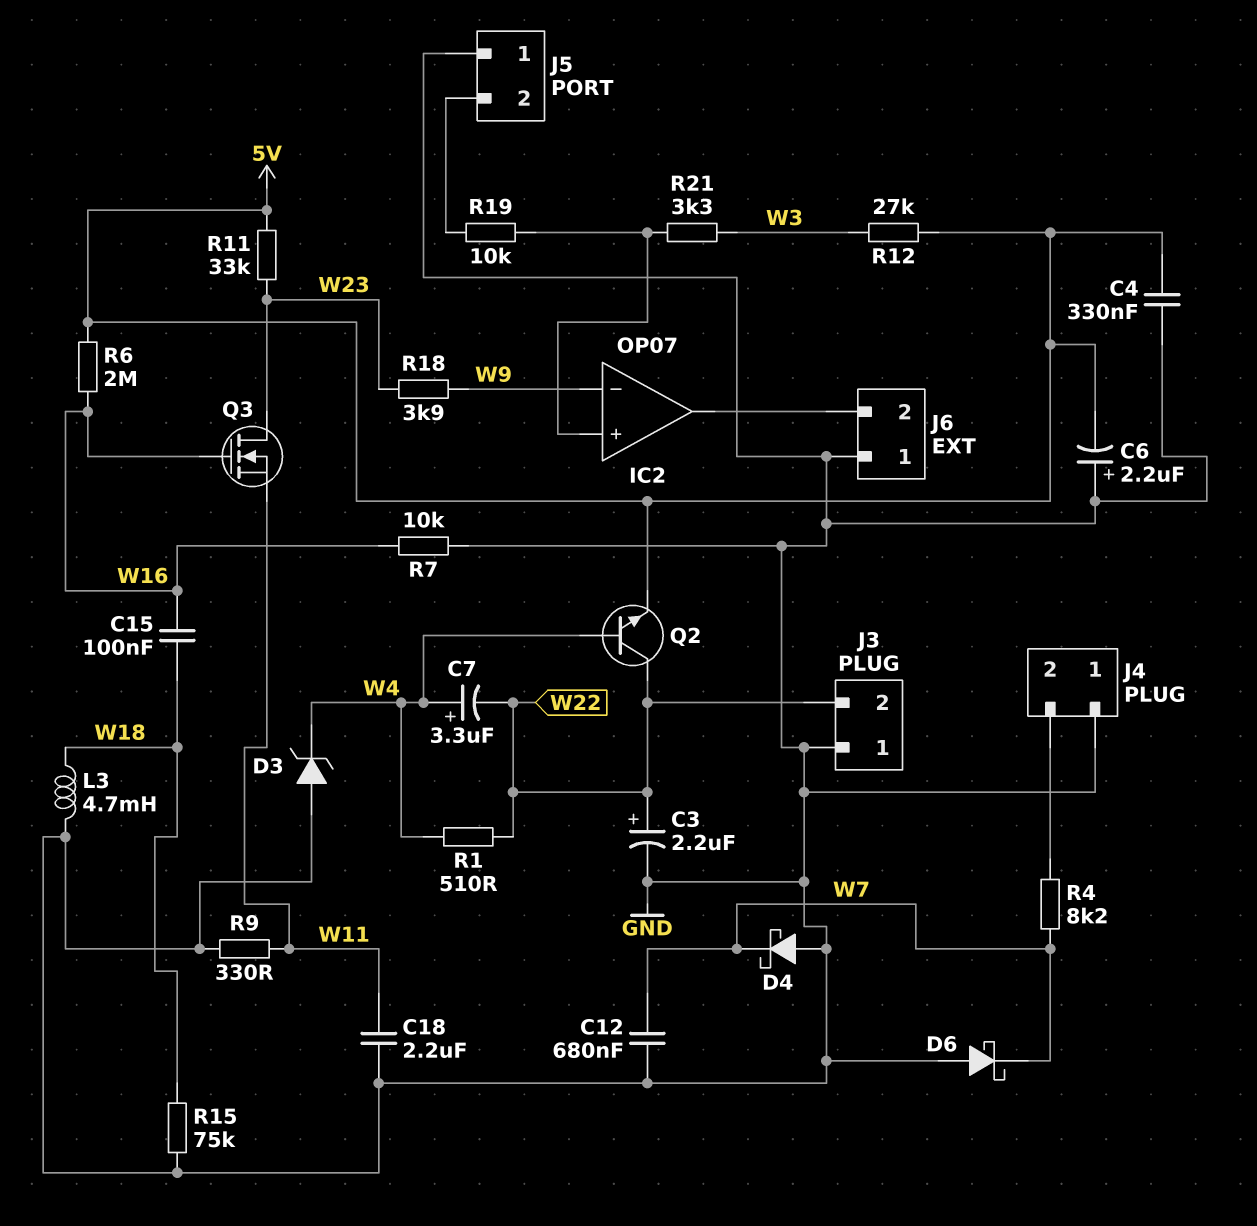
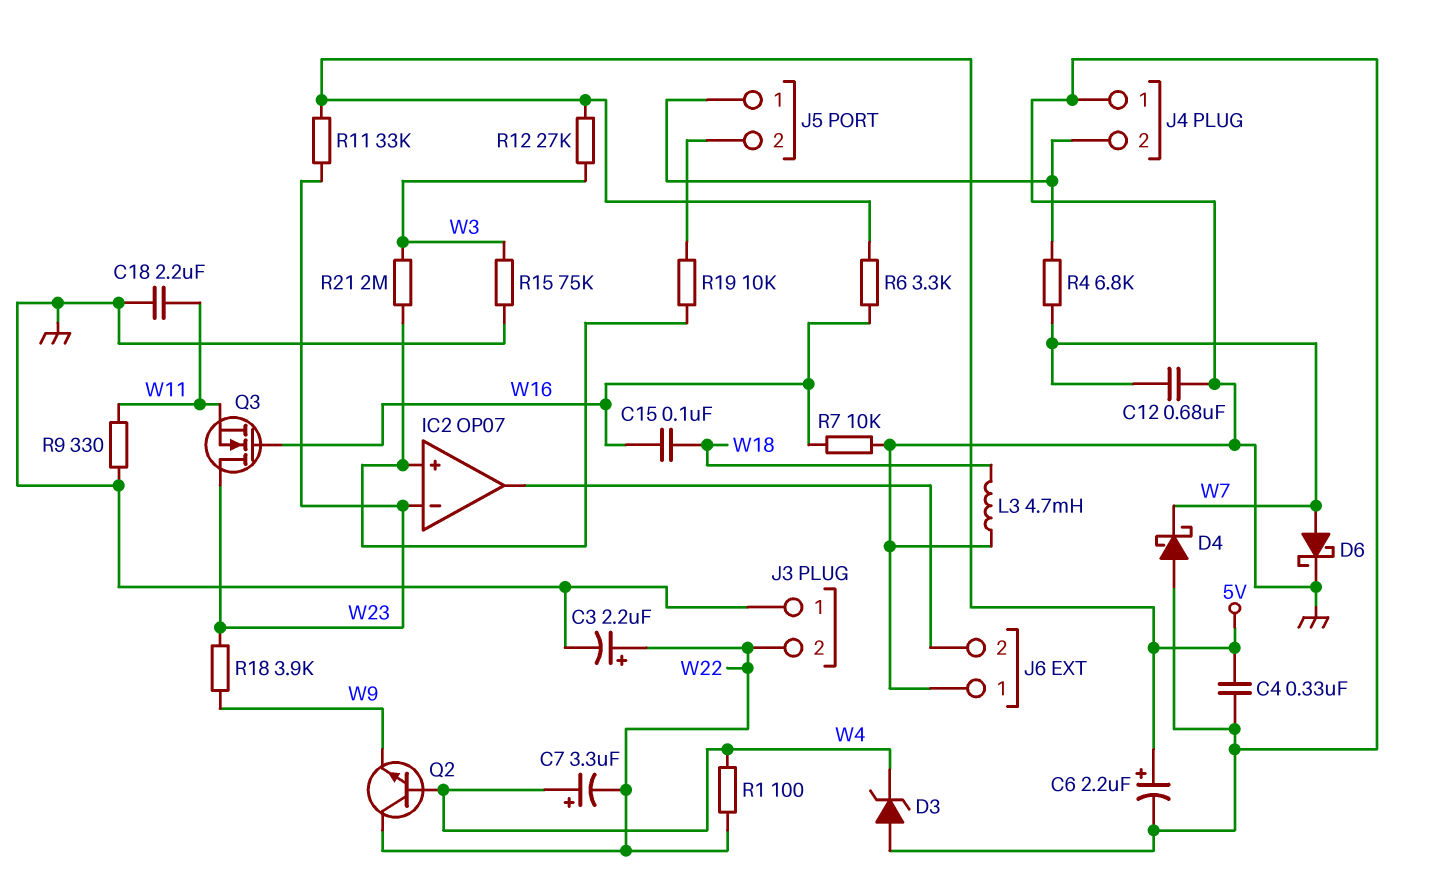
C6: 2.2uF (plus GND, minus 5V) -> 2.2uF (plus 5V, minus GND)
D6: schottky (A GND, K W7) -> schottky (A W7, K GND)
IC2 pin in-: W9 -> W23
J5 pin 1: GND -> J4/2
Q2: NPN (B W4, C W22, E 5V) -> NPN (B W4, C W22, E W9)
R1: 510 (W4, W22) -> 100 (W4, W22)
R4: 8.2k (J4/2, W7) -> 6.8k (J4/2, W7)
R6: 2M (5V, W16) -> 3.3k (5V, W16)
R15: 75k (GND, W18) -> 75k (GND, W3)
R21: 3.3k (IC2/in+, W3) -> 2M (IC2/in+, W3)

